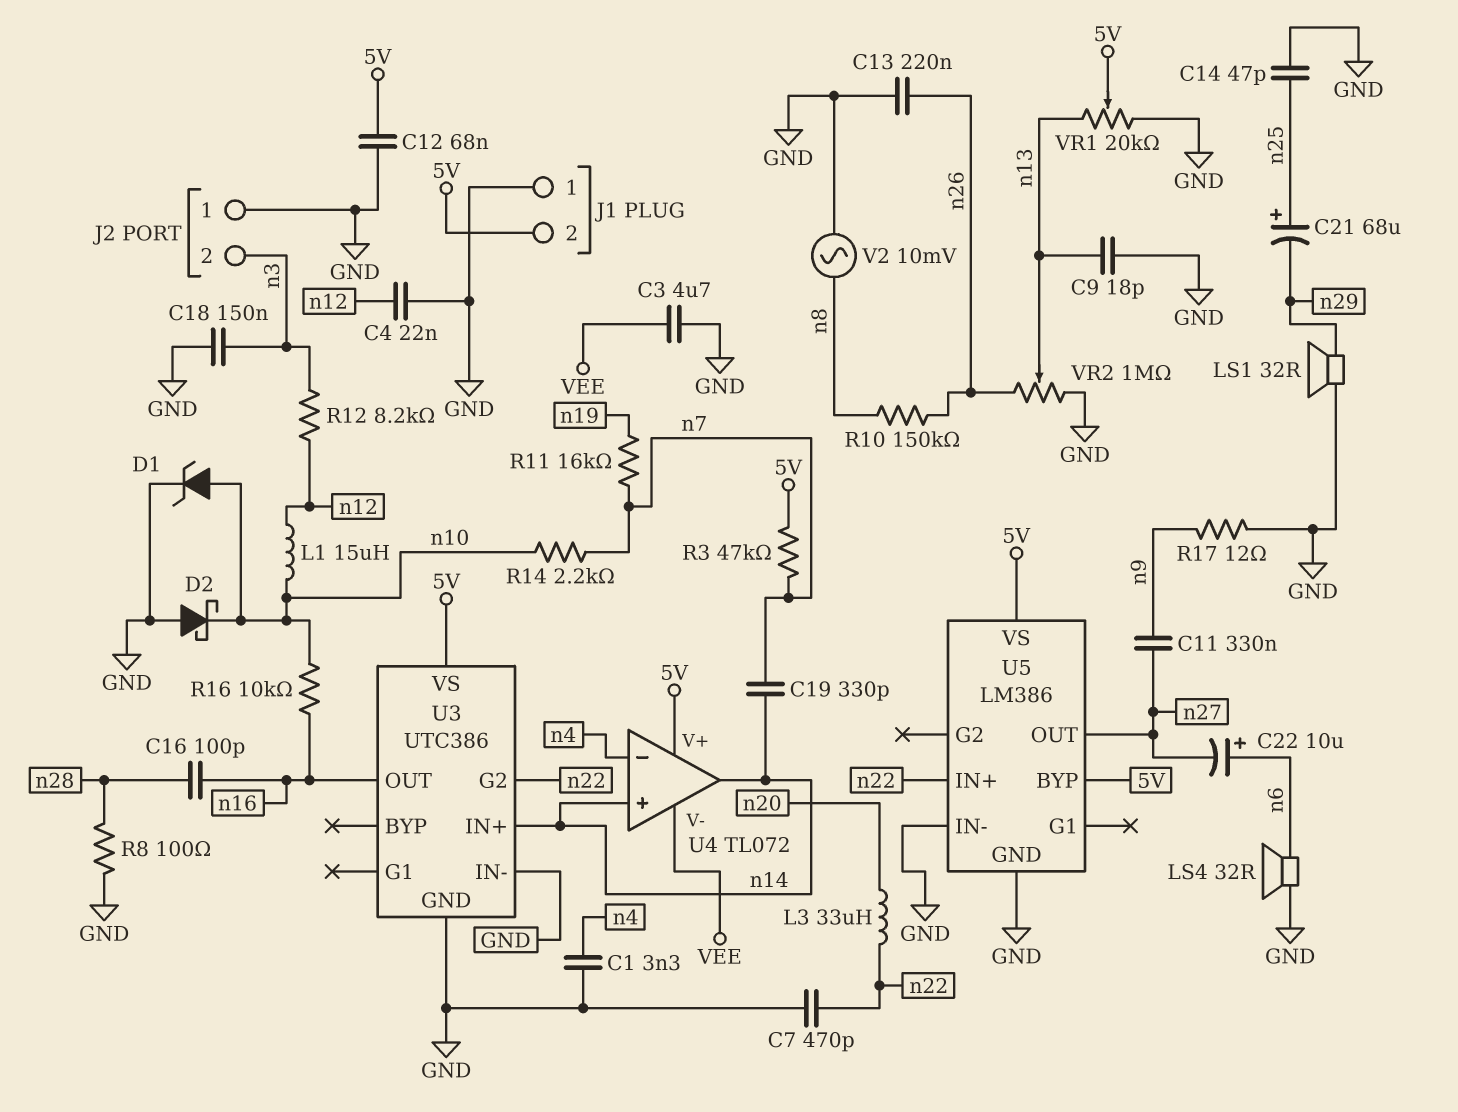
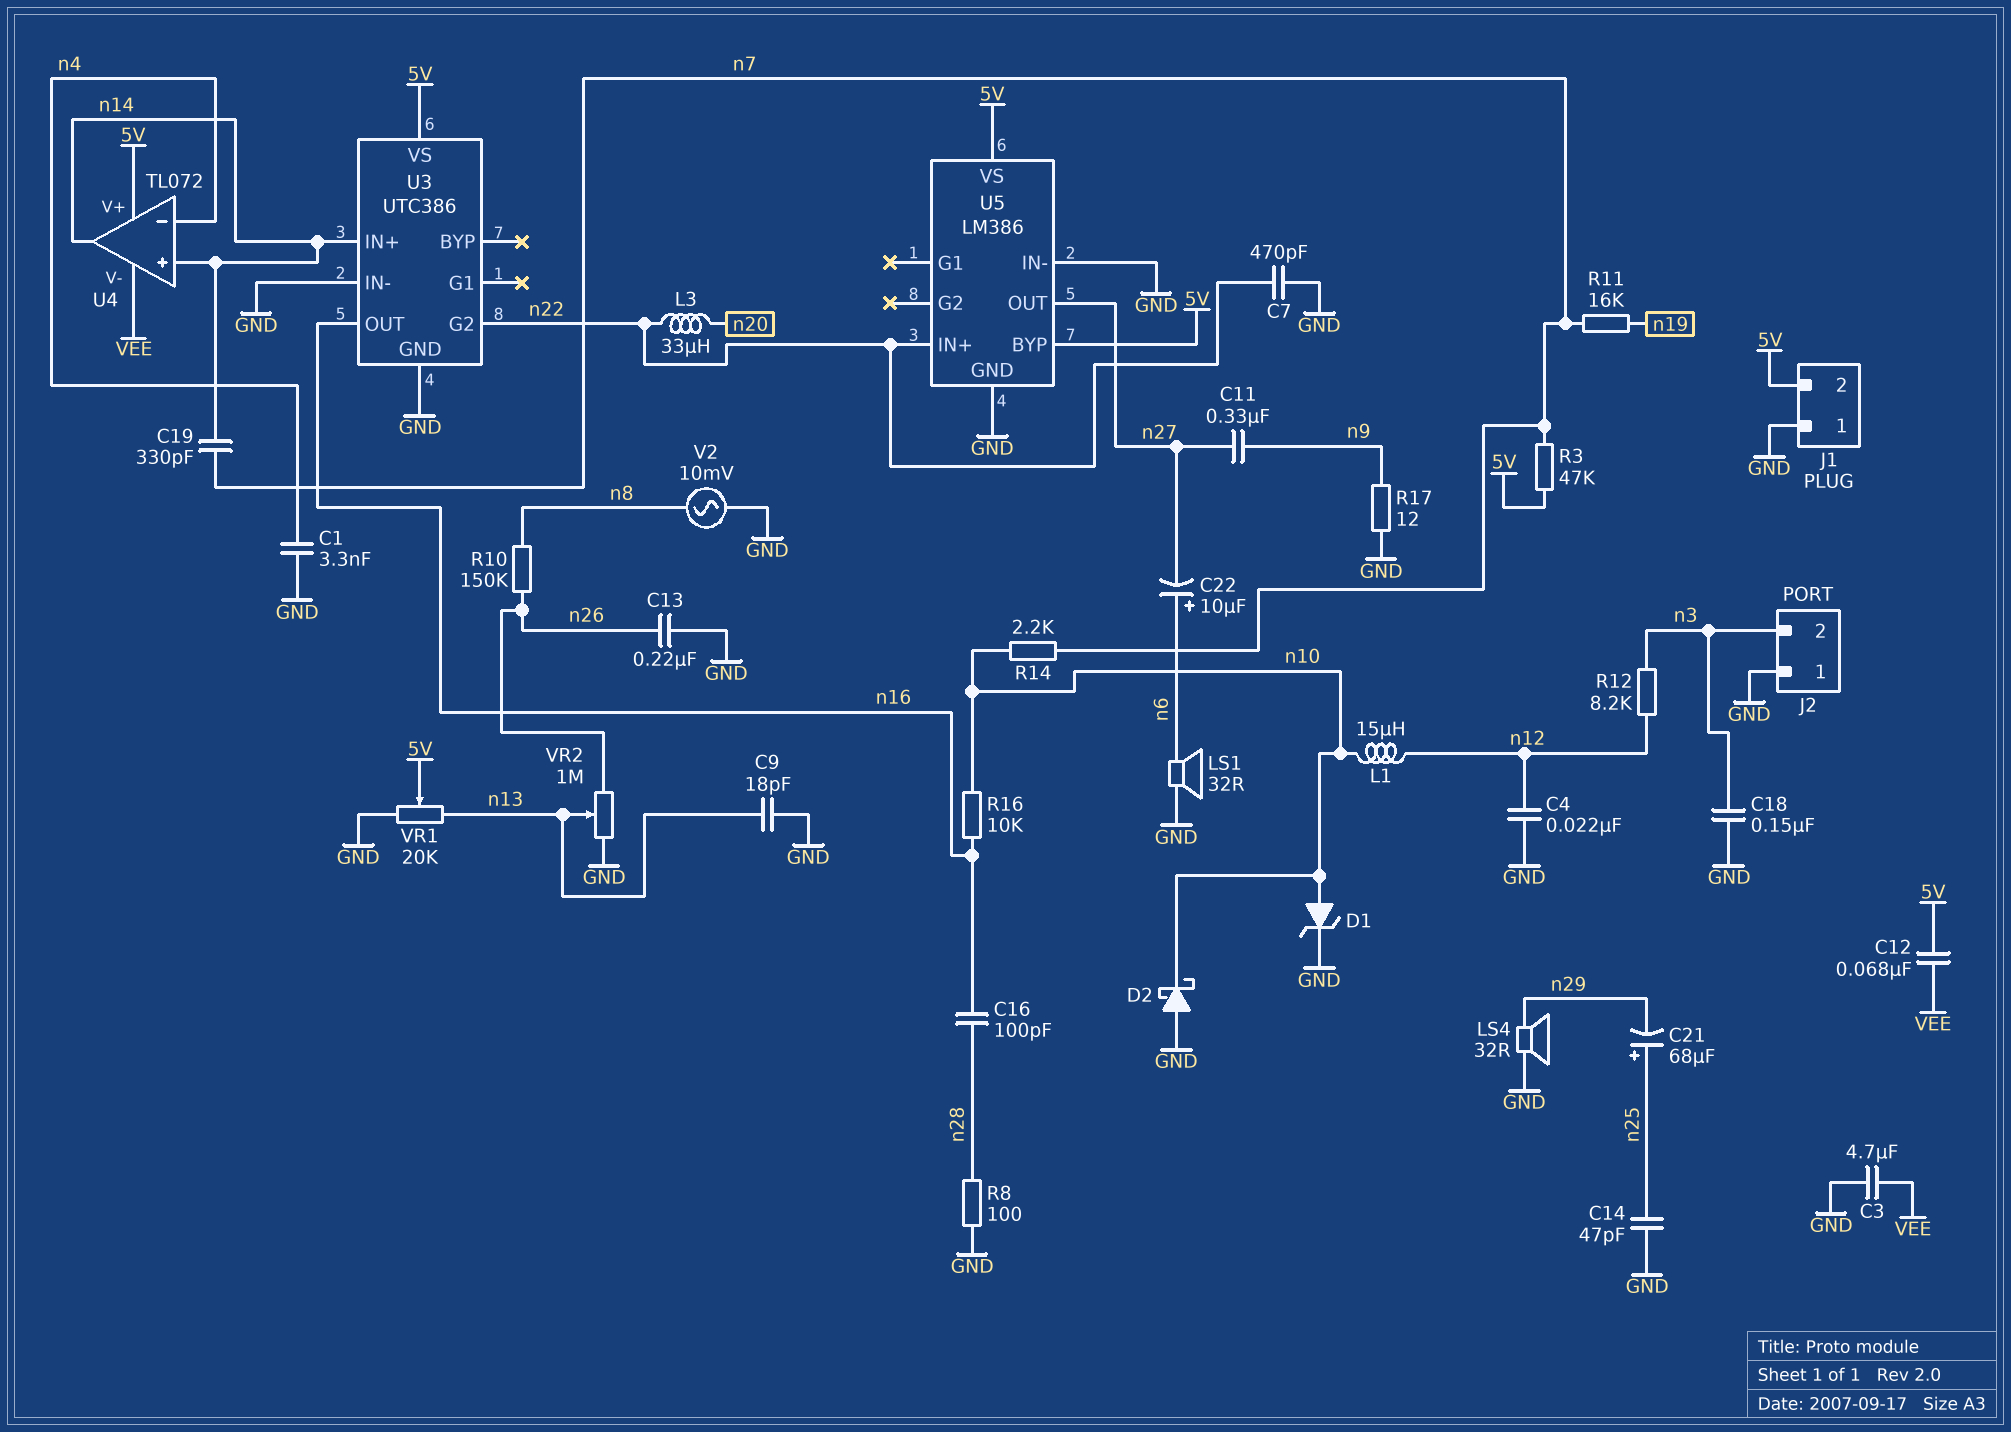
C12: 68nF (5V, GND) -> 68nF (5V, VEE)
LS1: speaker 32R (GND, n29) -> speaker 32R (GND, n6)
LS4: speaker 32R (GND, n6) -> speaker 32R (GND, n29)

